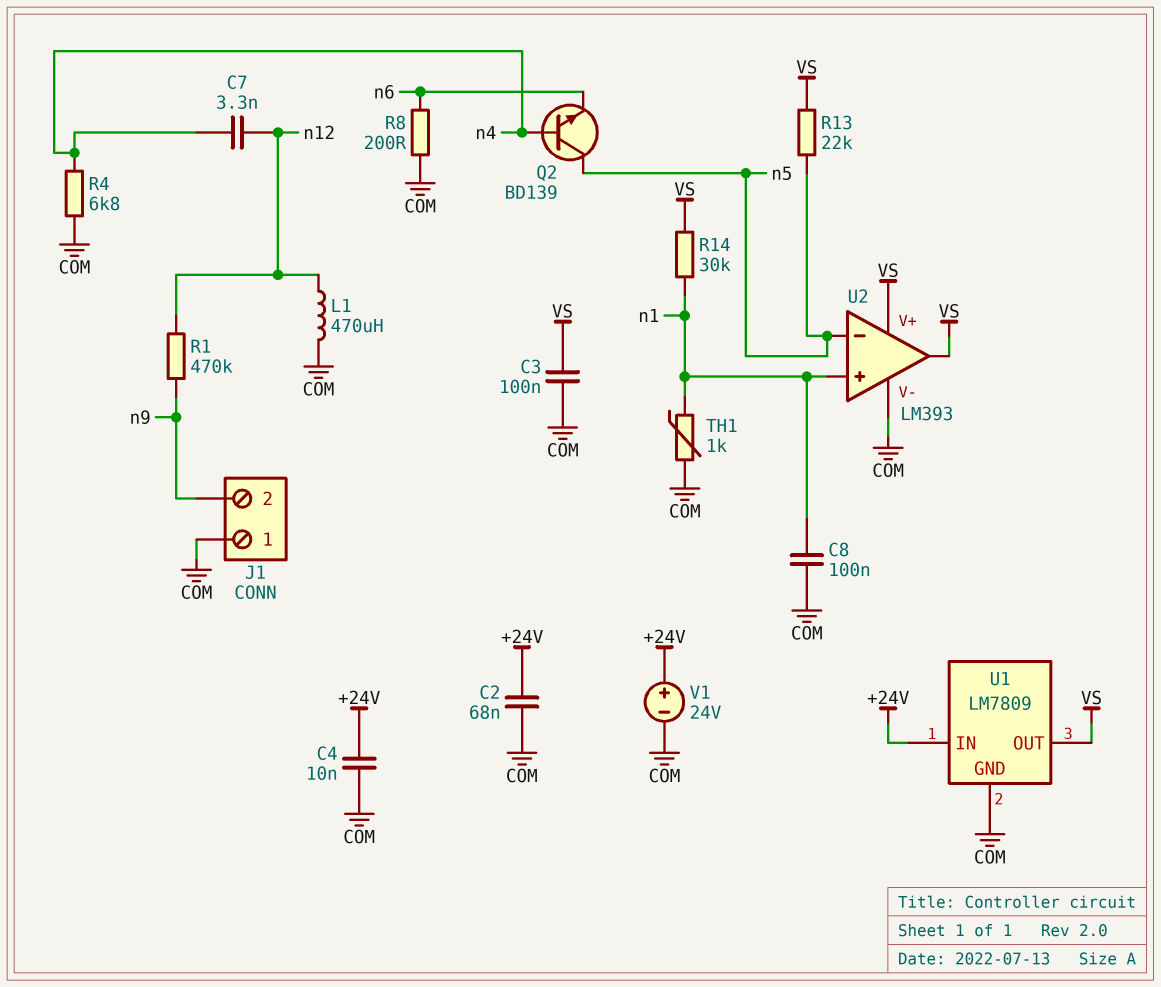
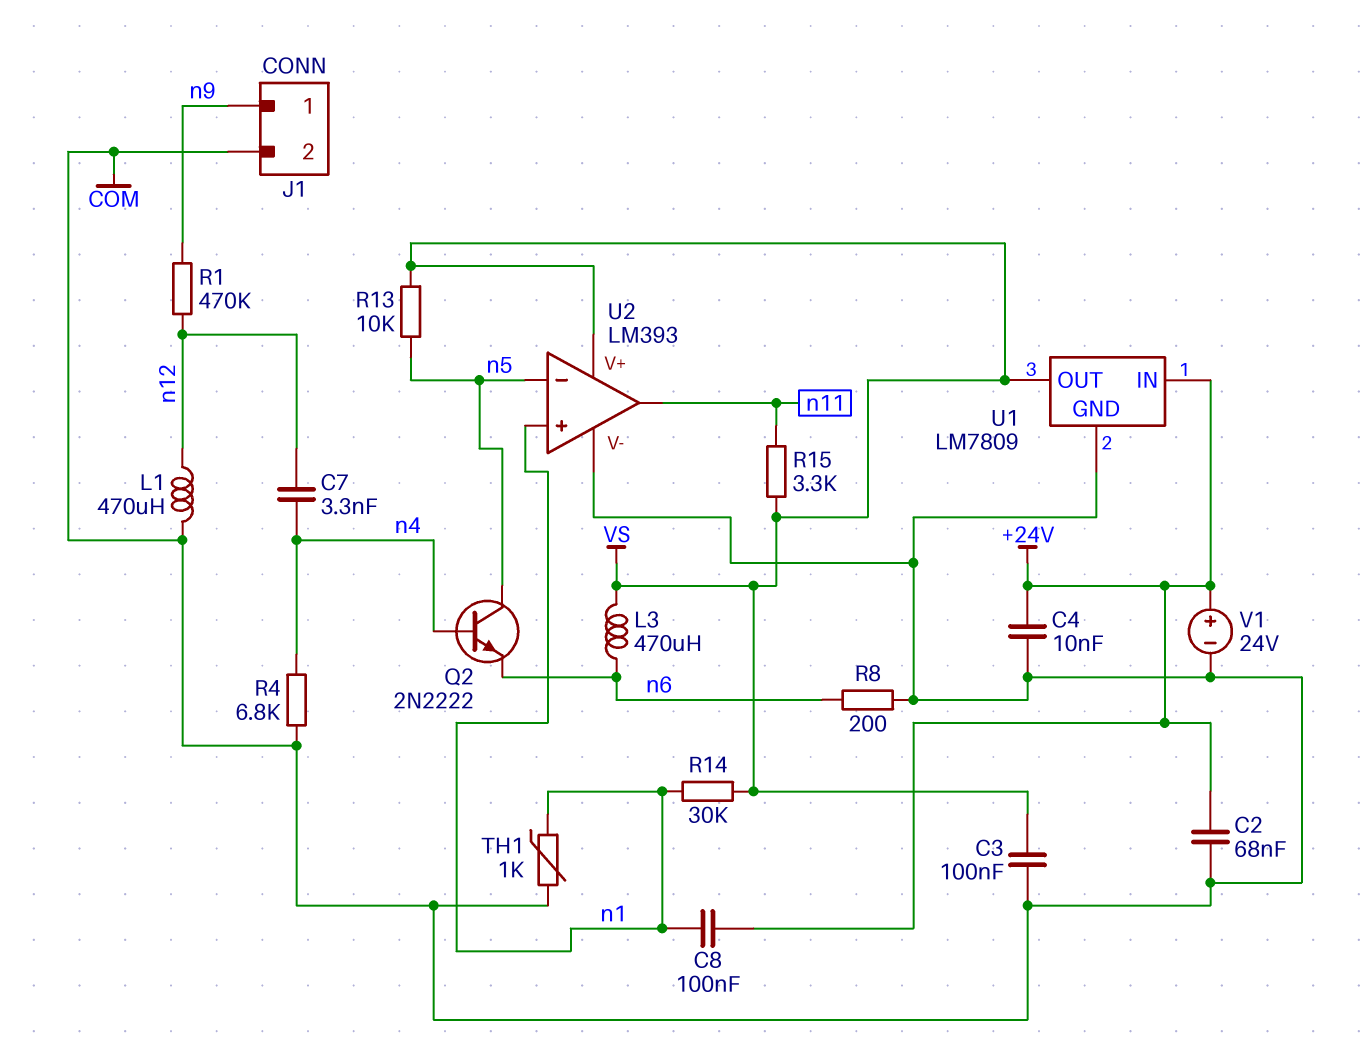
C8: 100nF (COM, n1) -> 100nF (+24V, n1)
J1 pin 1: COM -> n9
J1 pin 2: n9 -> COM
L3: none -> 470uH (VS, n6)
Q2: NPN BD139 (B n4, C n5, E n6) -> NPN 2N2222 (B n4, C n5, E n6)
R13: 22k (VS, n5) -> 10k (VS, n5)
R15: none -> 3.3k (VS, n11)
U2 pin out: VS -> n11

